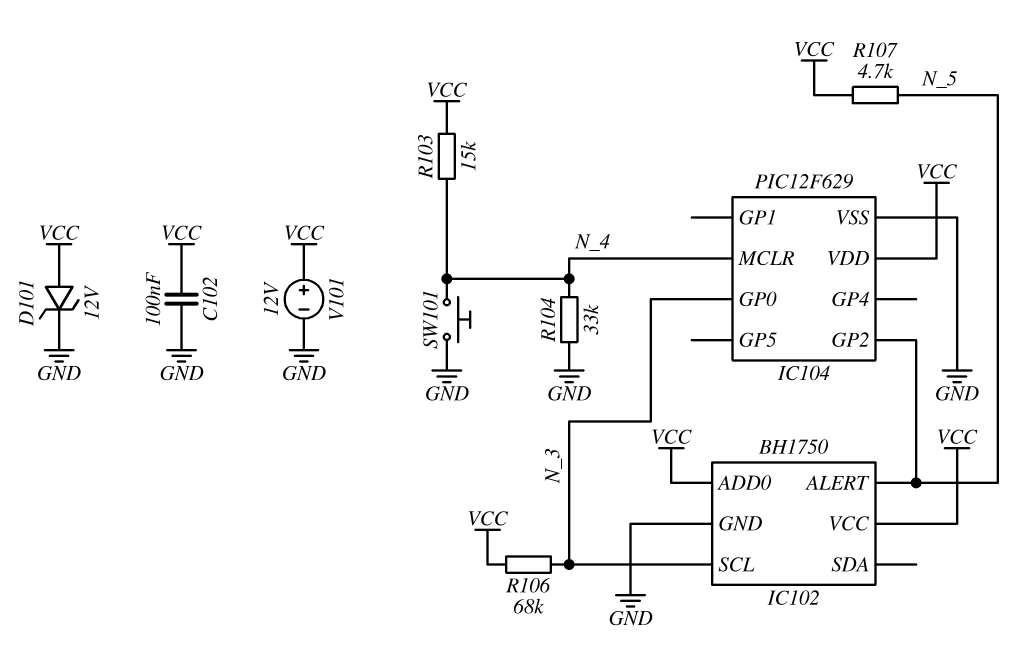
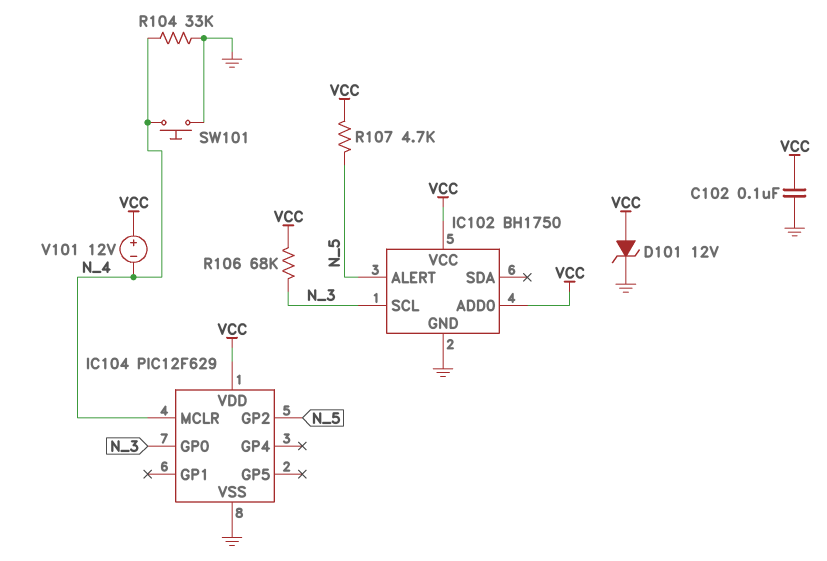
R103: 15k (N_4, VCC) -> none
V101: 12V (plus VCC, minus GND) -> 12V (plus VCC, minus N_4)

